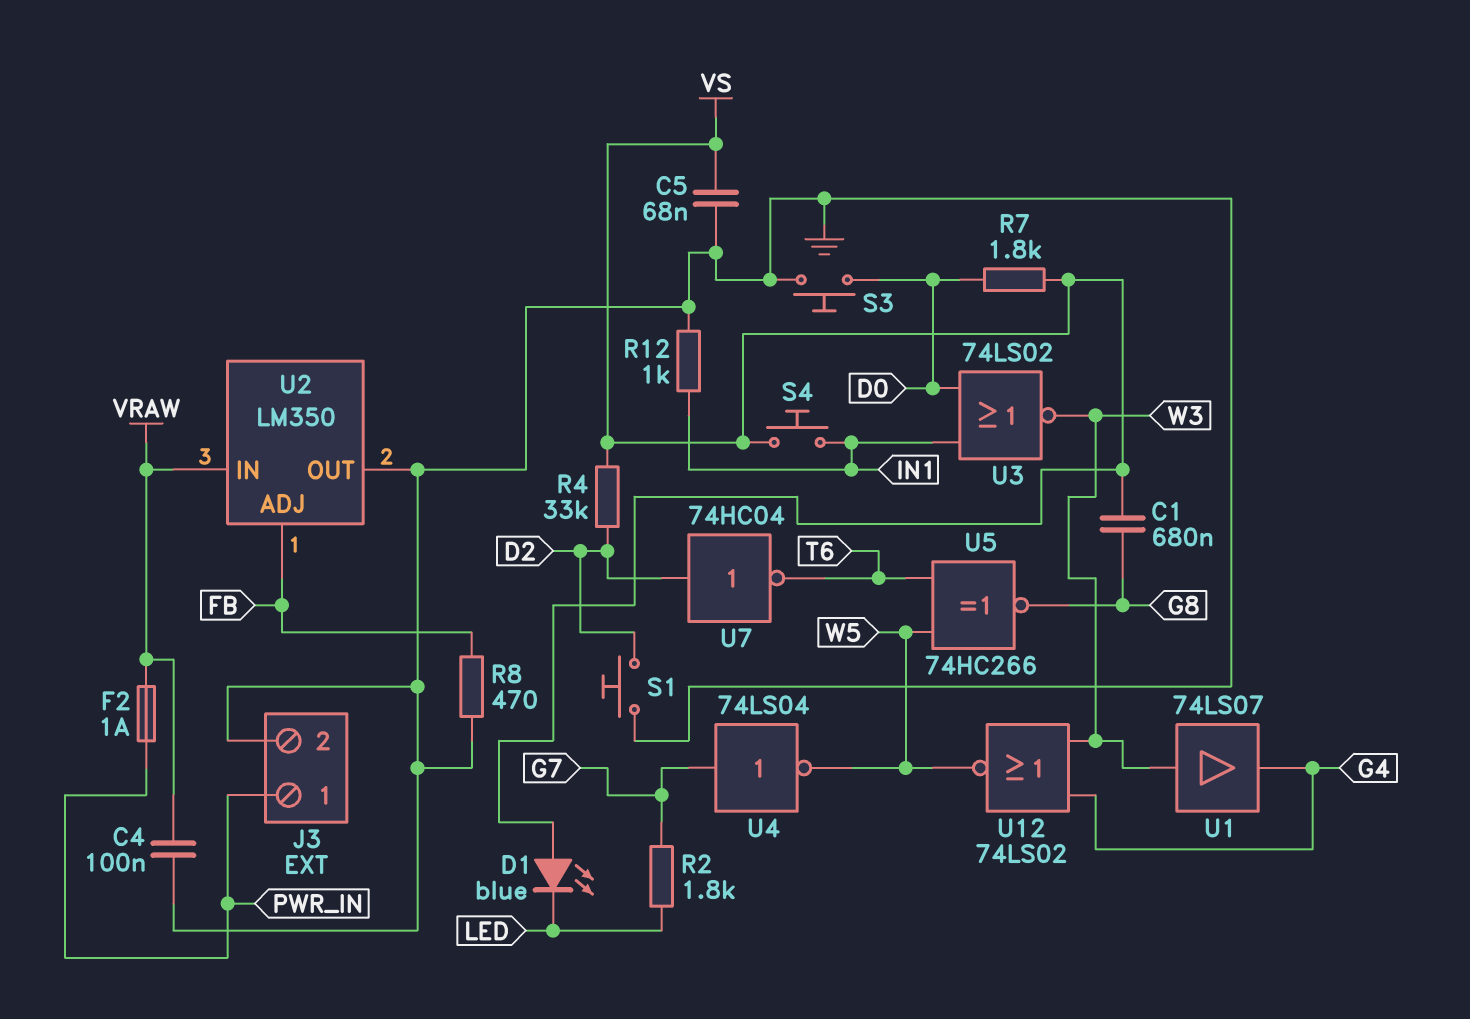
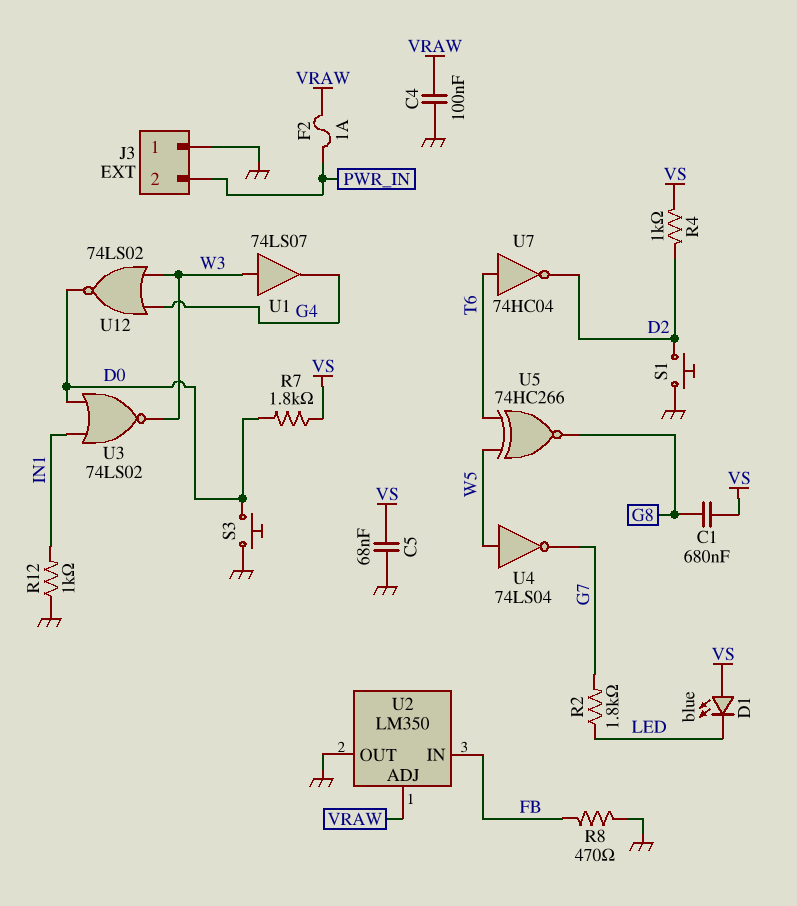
J3 pin 1: PWR_IN -> GND
J3 pin 2: GND -> PWR_IN
R4: 33k (D2, VS) -> 1k (D2, VS)
S4: button (IN1, VS) -> none
U2 pin ADJ: FB -> VRAW
U2 pin IN: VRAW -> FB
U4: NOT 74LS04 (in G7, out W5) -> NOT 74LS04 (in W5, out G7)
U7: NOT 74HC04 (in D2, out T6) -> NOT 74HC04 (in T6, out D2)
U12: NOR 74LS02 (in G4, in W3, out W5) -> NOR 74LS02 (in G4, in W3, out D0)

